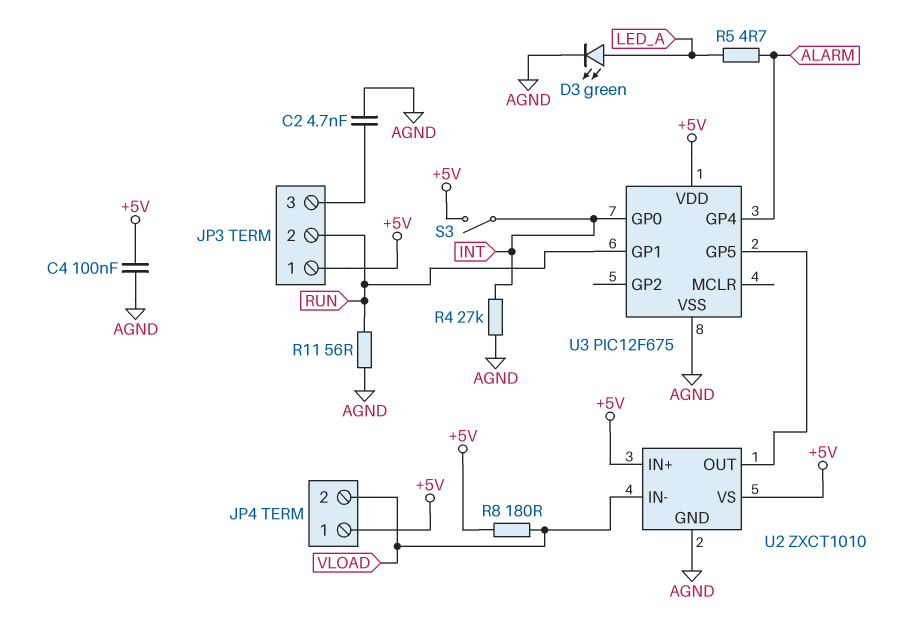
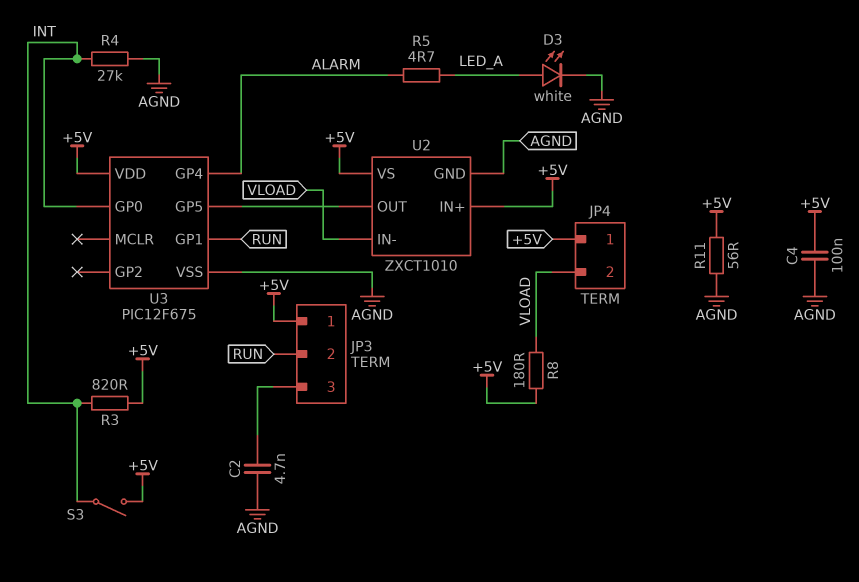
D3: LED green (A LED_A, K AGND) -> LED white (A LED_A, K AGND)
R3: none -> 820 (+5V, INT)
R11: 56 (AGND, RUN) -> 56 (+5V, AGND)

